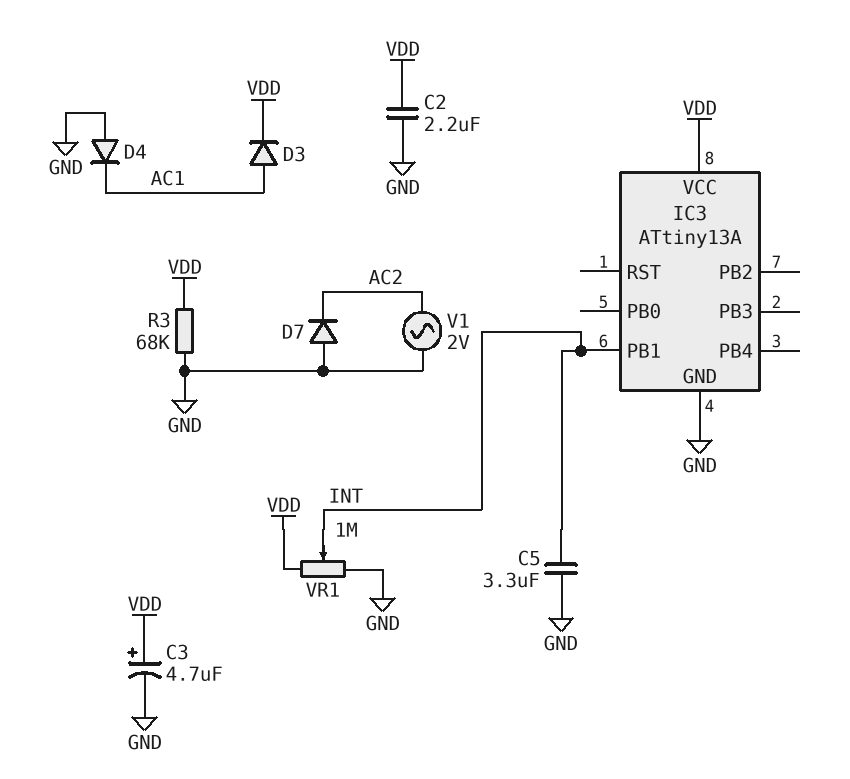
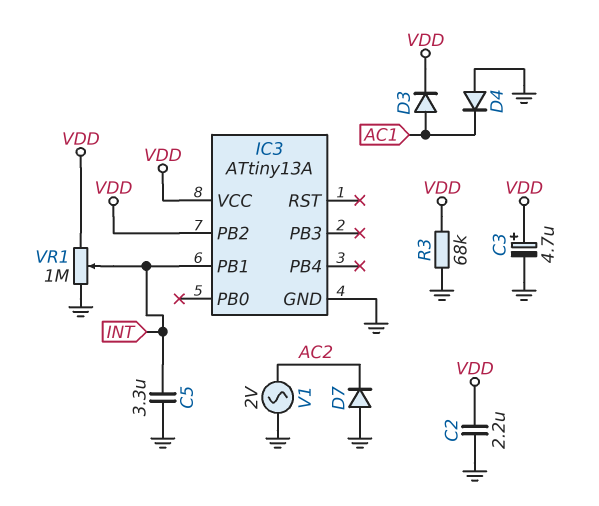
IC3 pin PB2: none -> VDD

